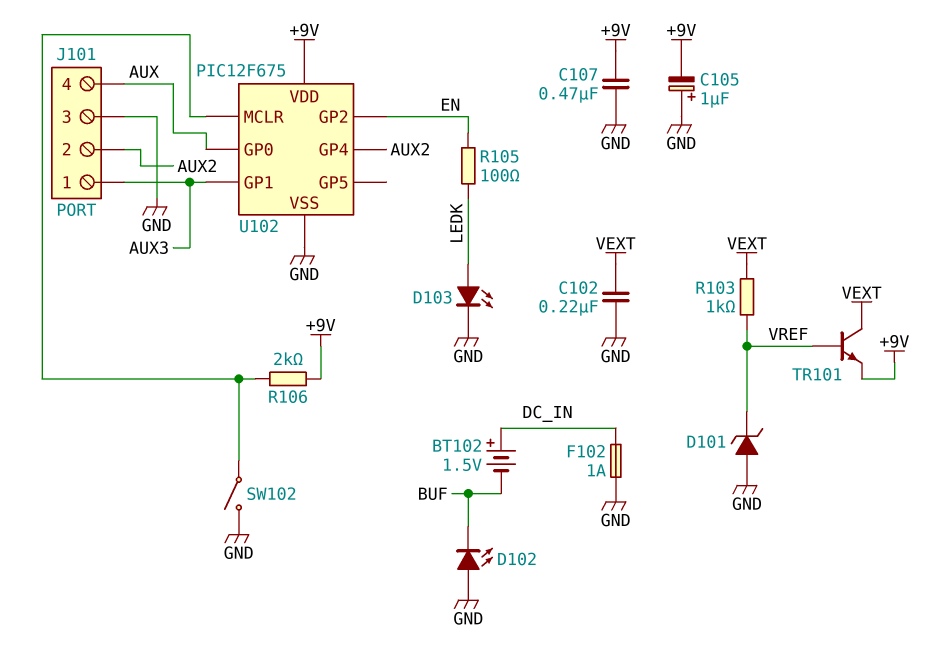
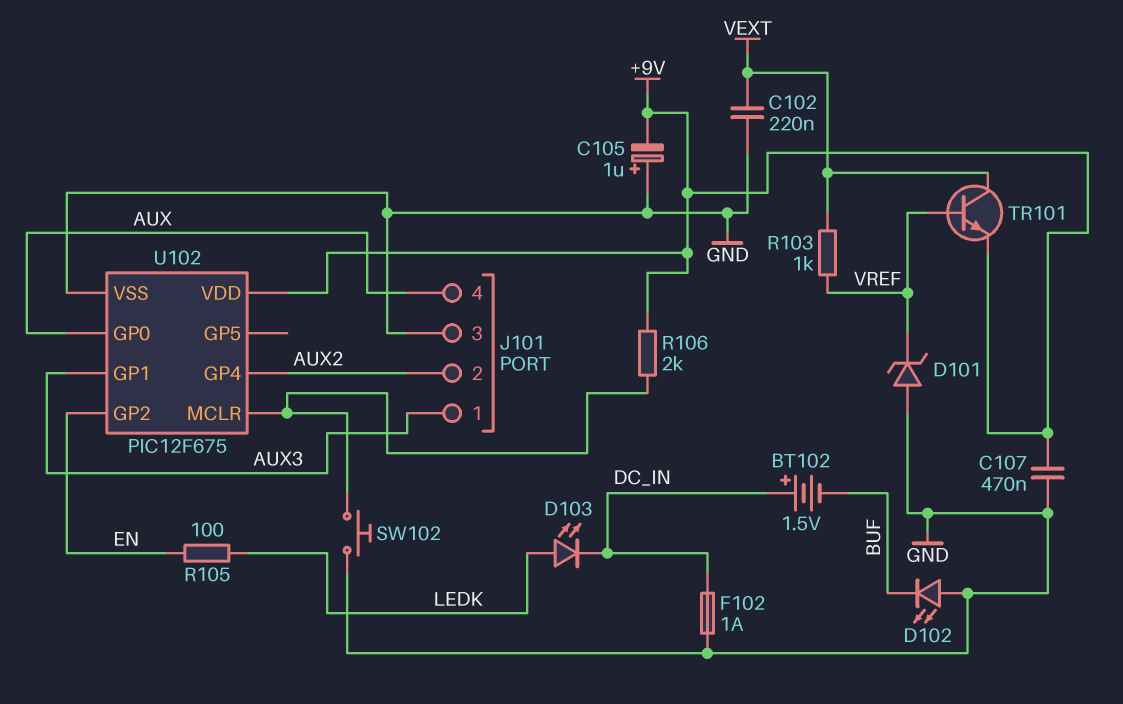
D103: LED (A LEDK, K GND) -> LED (A LEDK, K DC_IN)
SW102: switch (GND, U102/MCLR) -> button (GND, U102/MCLR)

